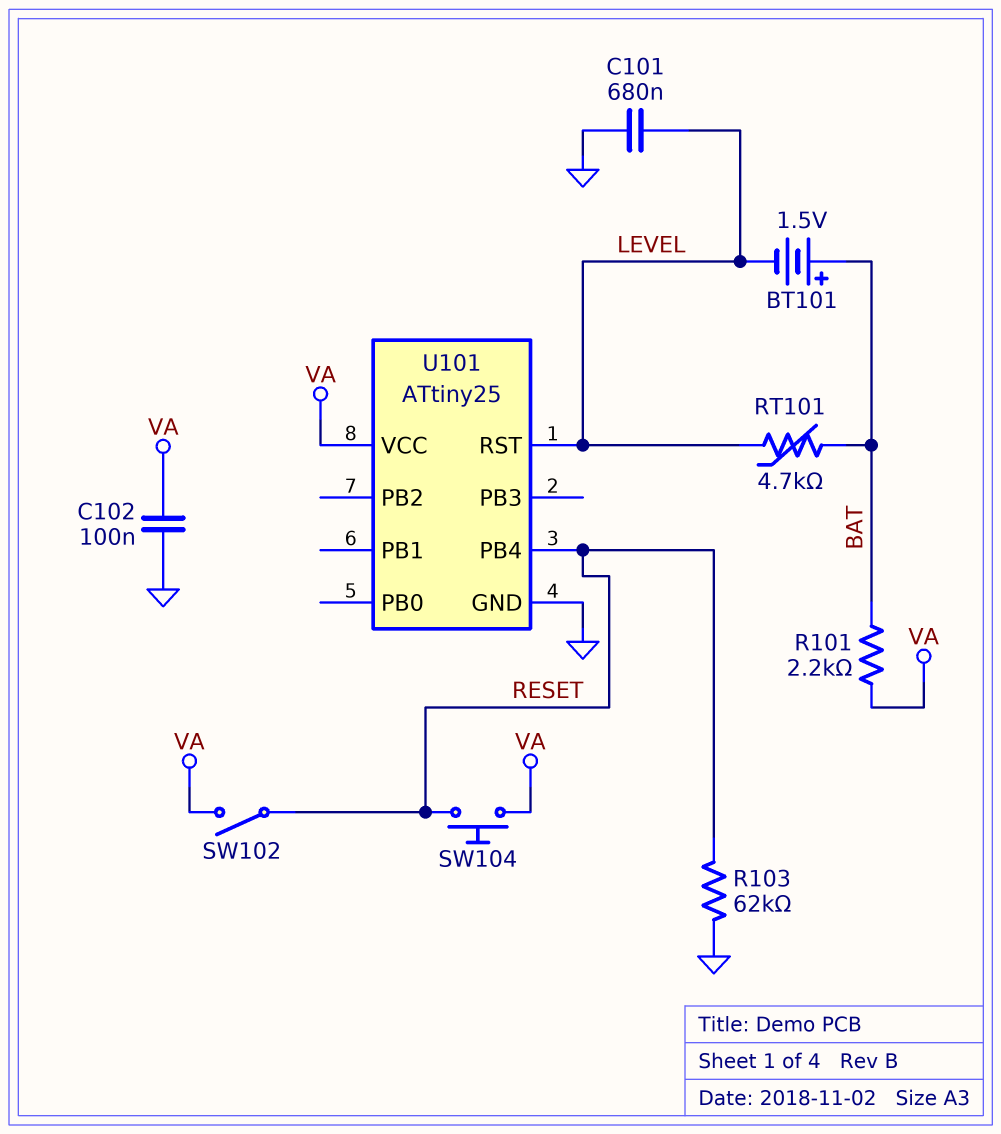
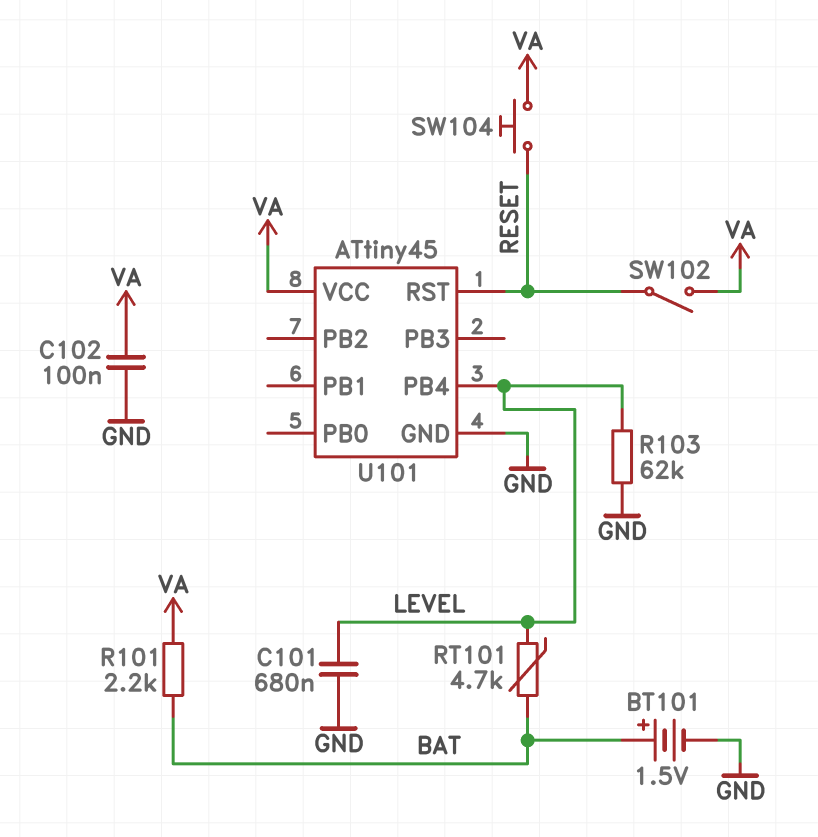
BT101: 1.5V (plus BAT, minus LEVEL) -> 1.5V (plus BAT, minus GND)
R103: 62k (GND, RESET) -> 62k (GND, LEVEL)
U101: ATtiny25 -> ATtiny45
U101 pin PB4: RESET -> LEVEL
U101 pin RST: LEVEL -> RESET

